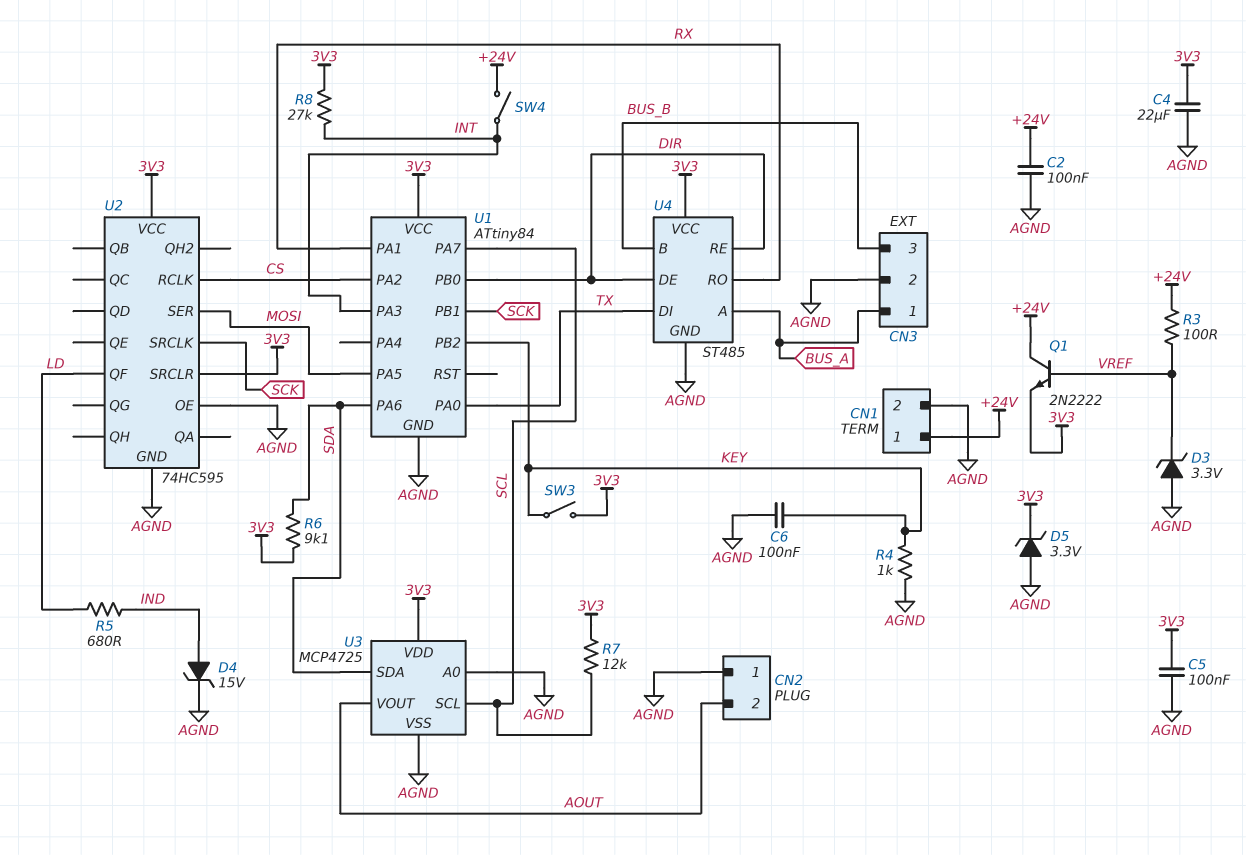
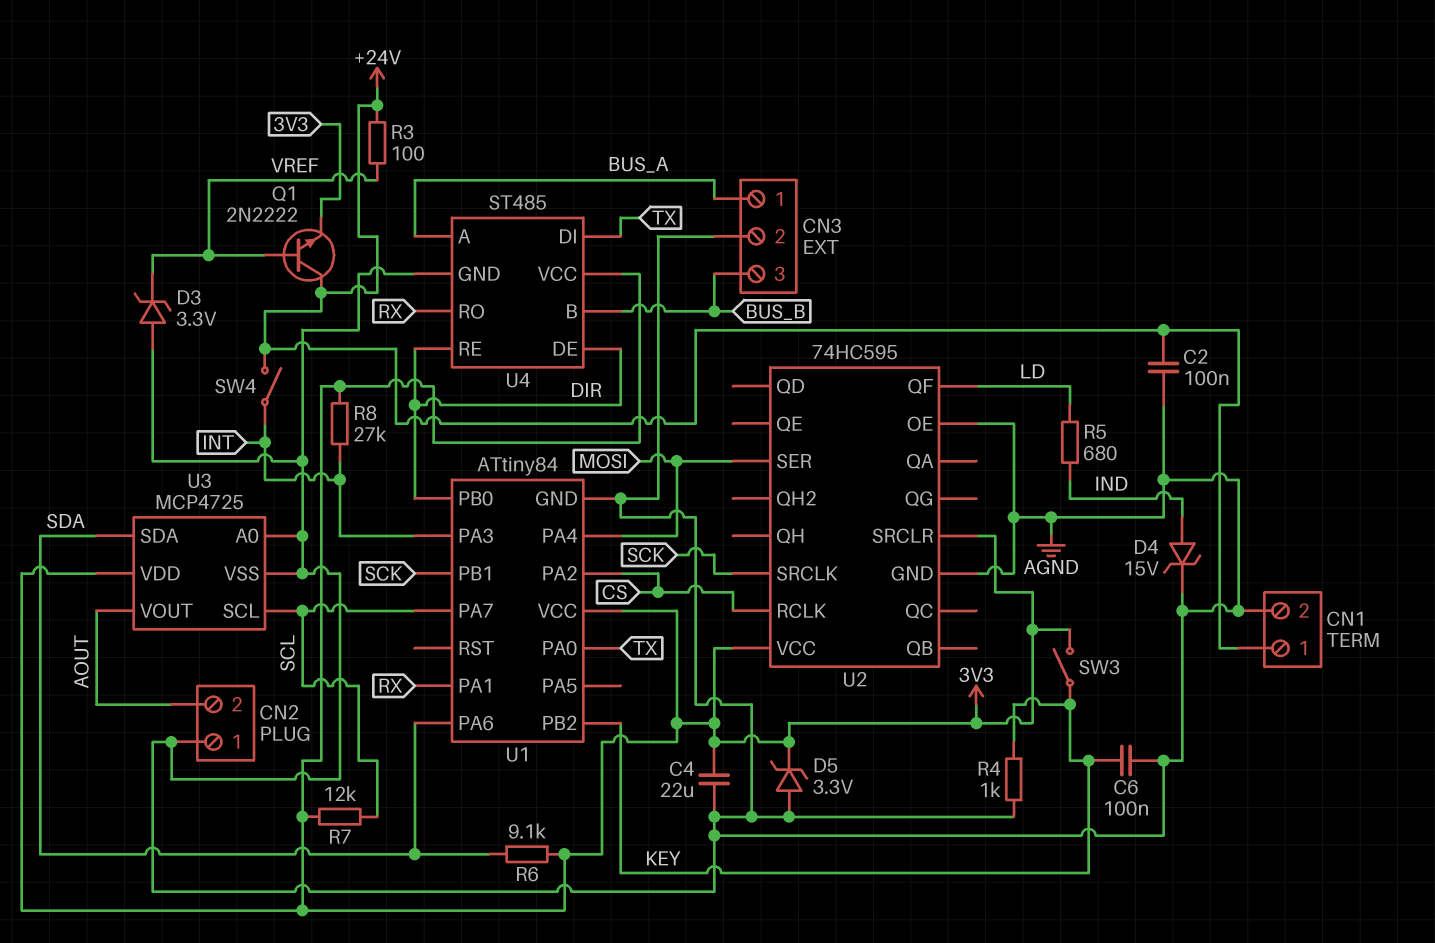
C5: 100nF (3V3, AGND) -> none
U1 pin PA4: none -> MOSI
U1 pin PA5: MOSI -> none

